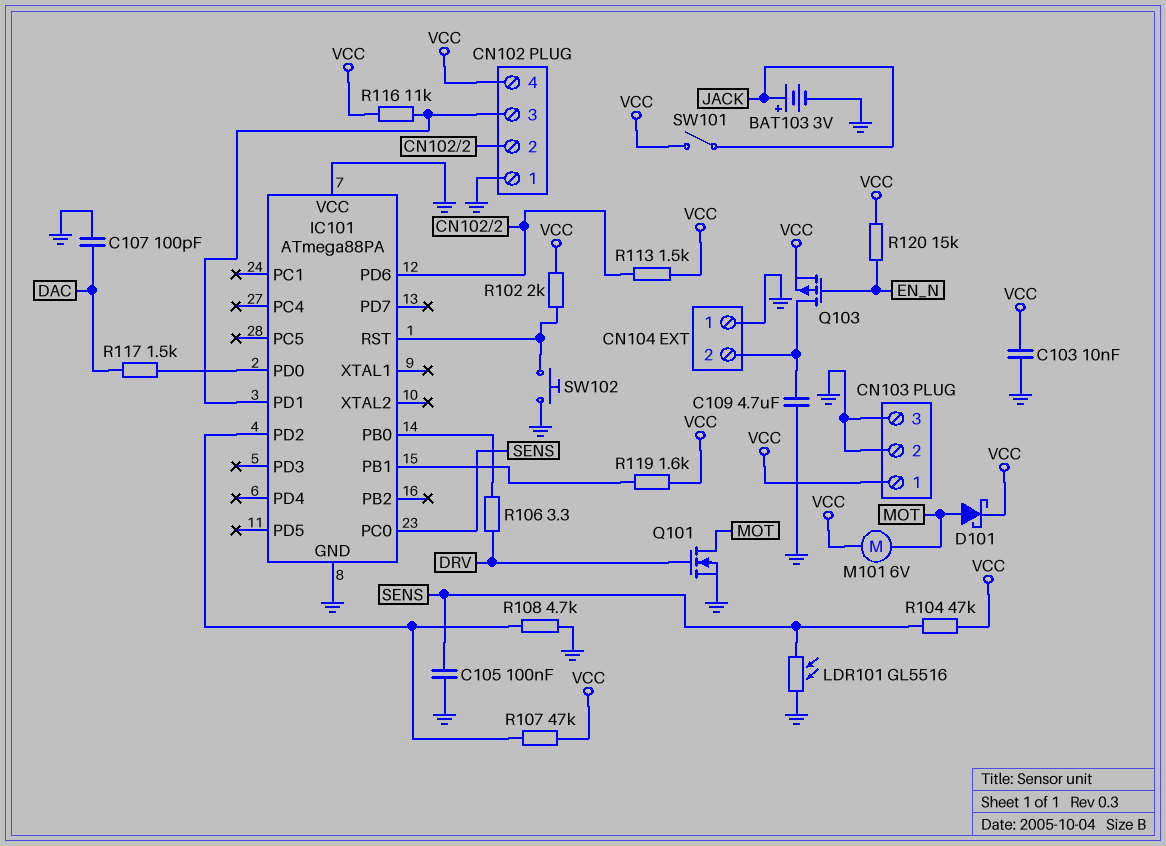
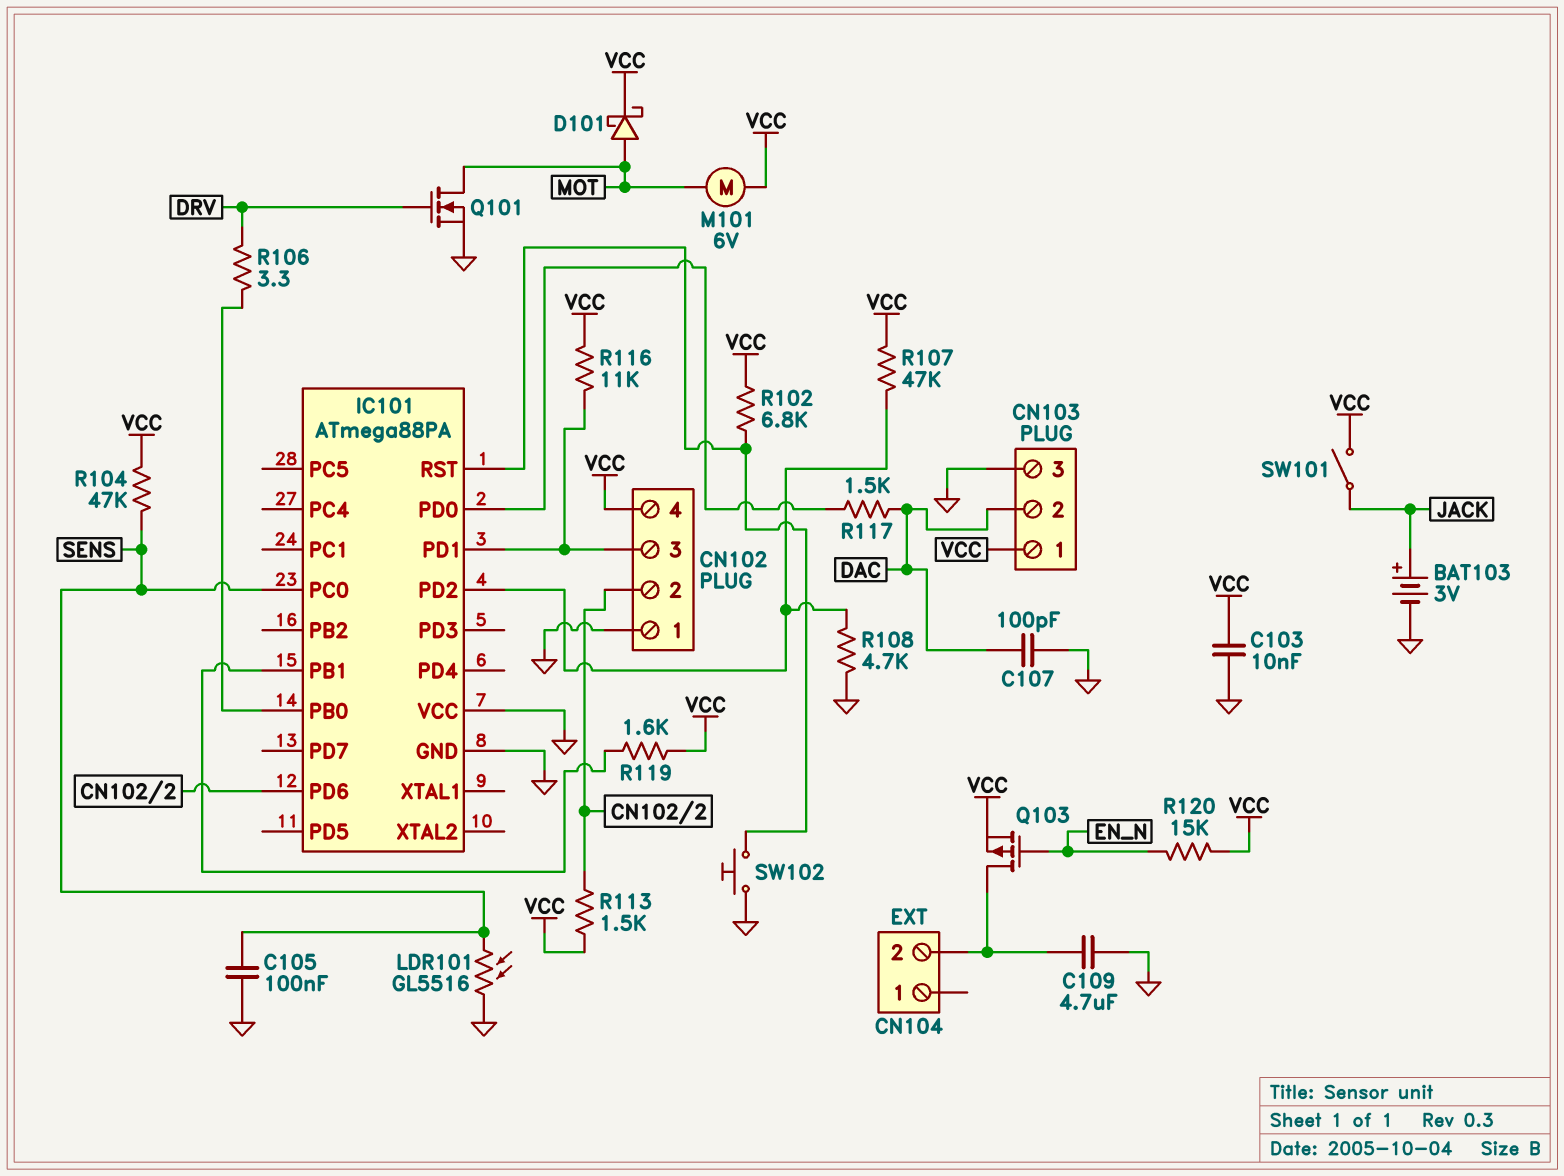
CN103 pin 2: GND -> DAC
CN104 pin 1: GND -> none
R102: 2k (IC101/RST, VCC) -> 6.8k (IC101/RST, VCC)

